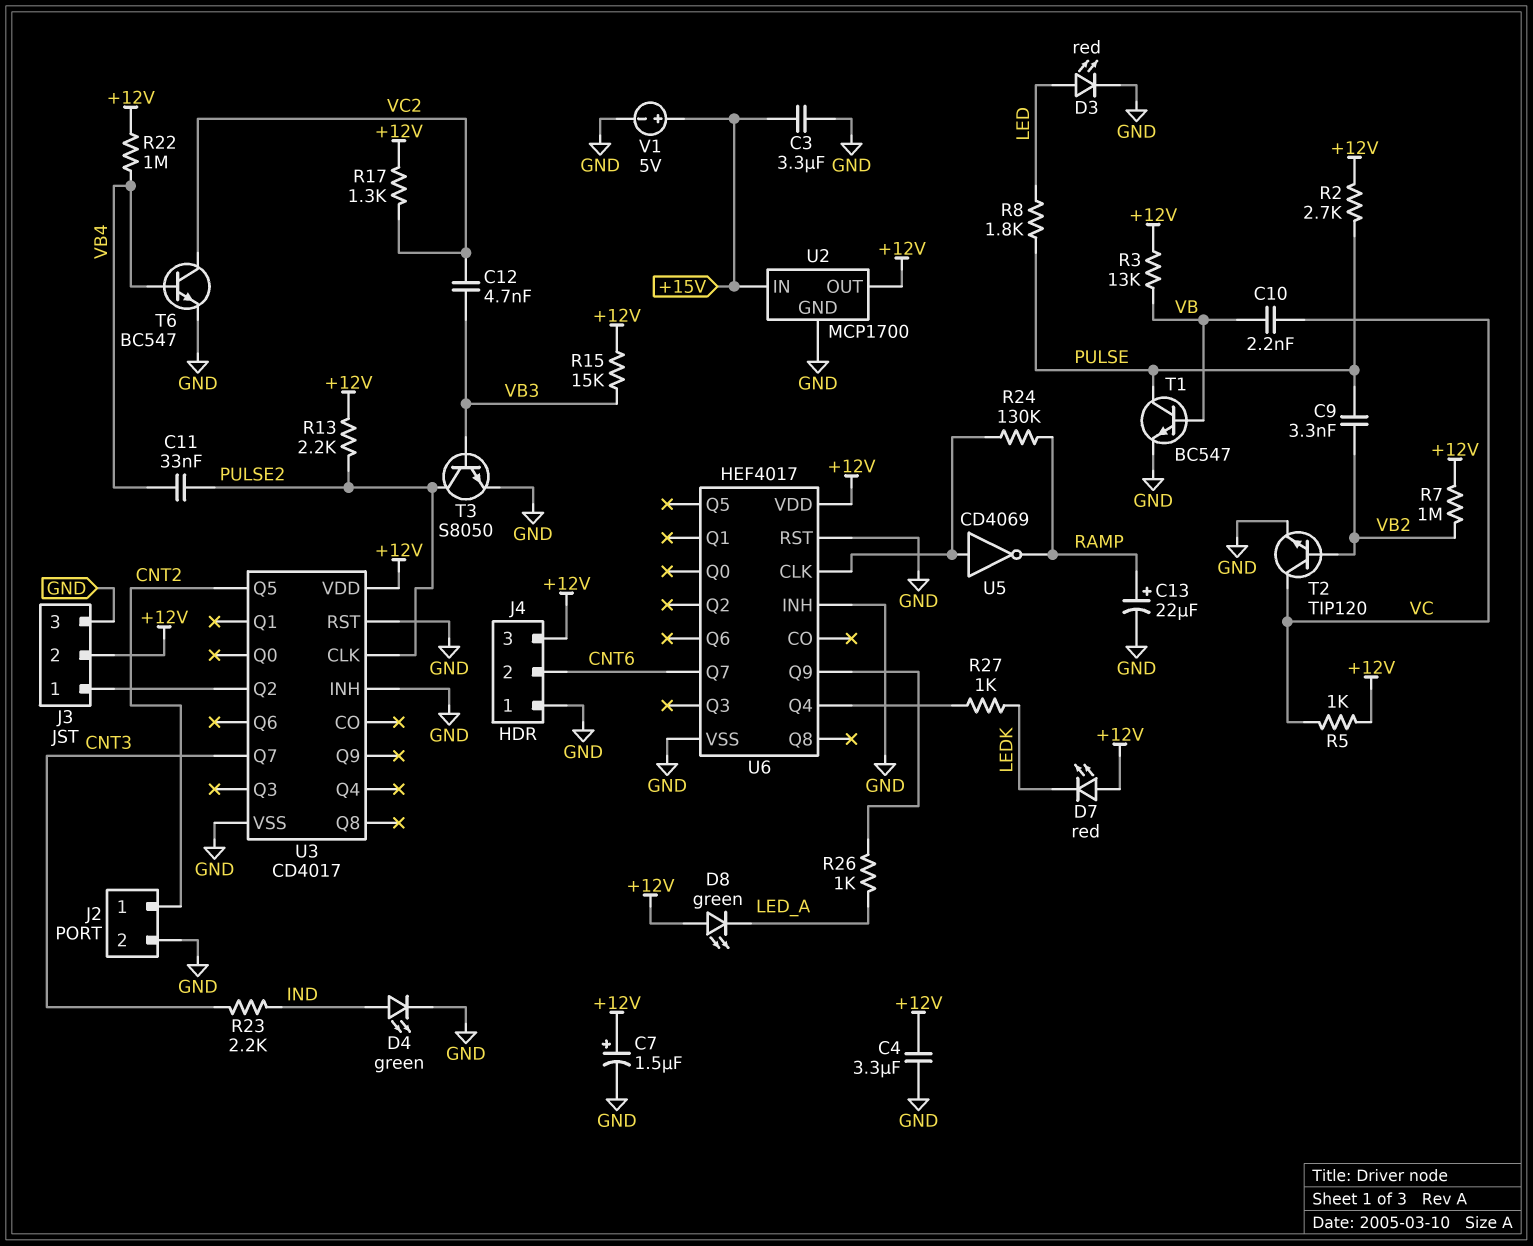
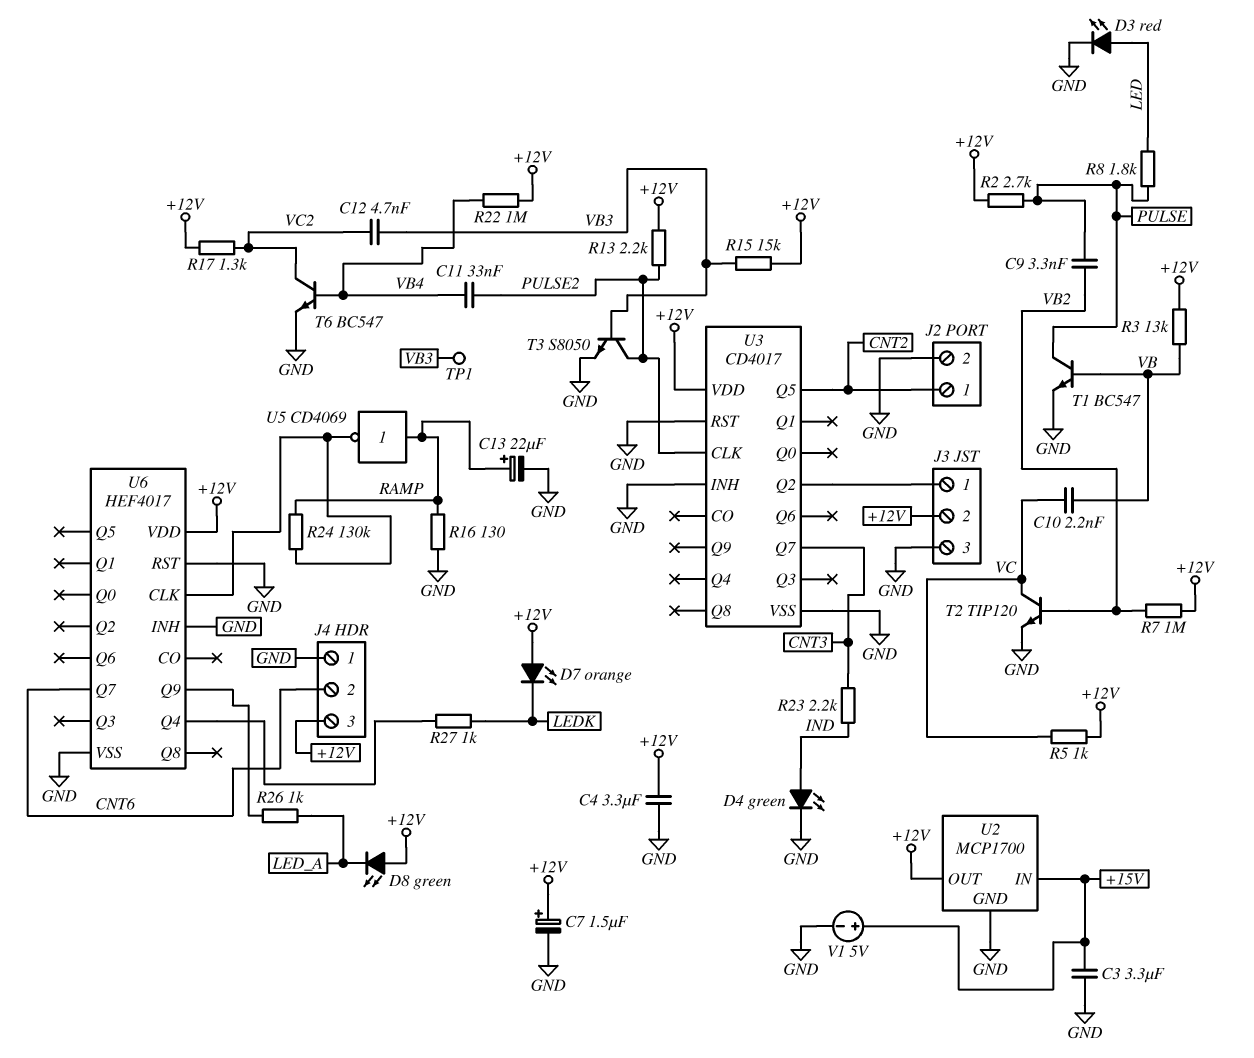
D7: LED red (A +12V, K LEDK) -> LED orange (A +12V, K LEDK)
R16: none -> 130 (GND, RAMP)
TP1: none -> test point (VB3)
U5: NOT CD4069 (in U6/CLK, out RAMP) -> NOT CD4069 (in RAMP, out U6/CLK)

